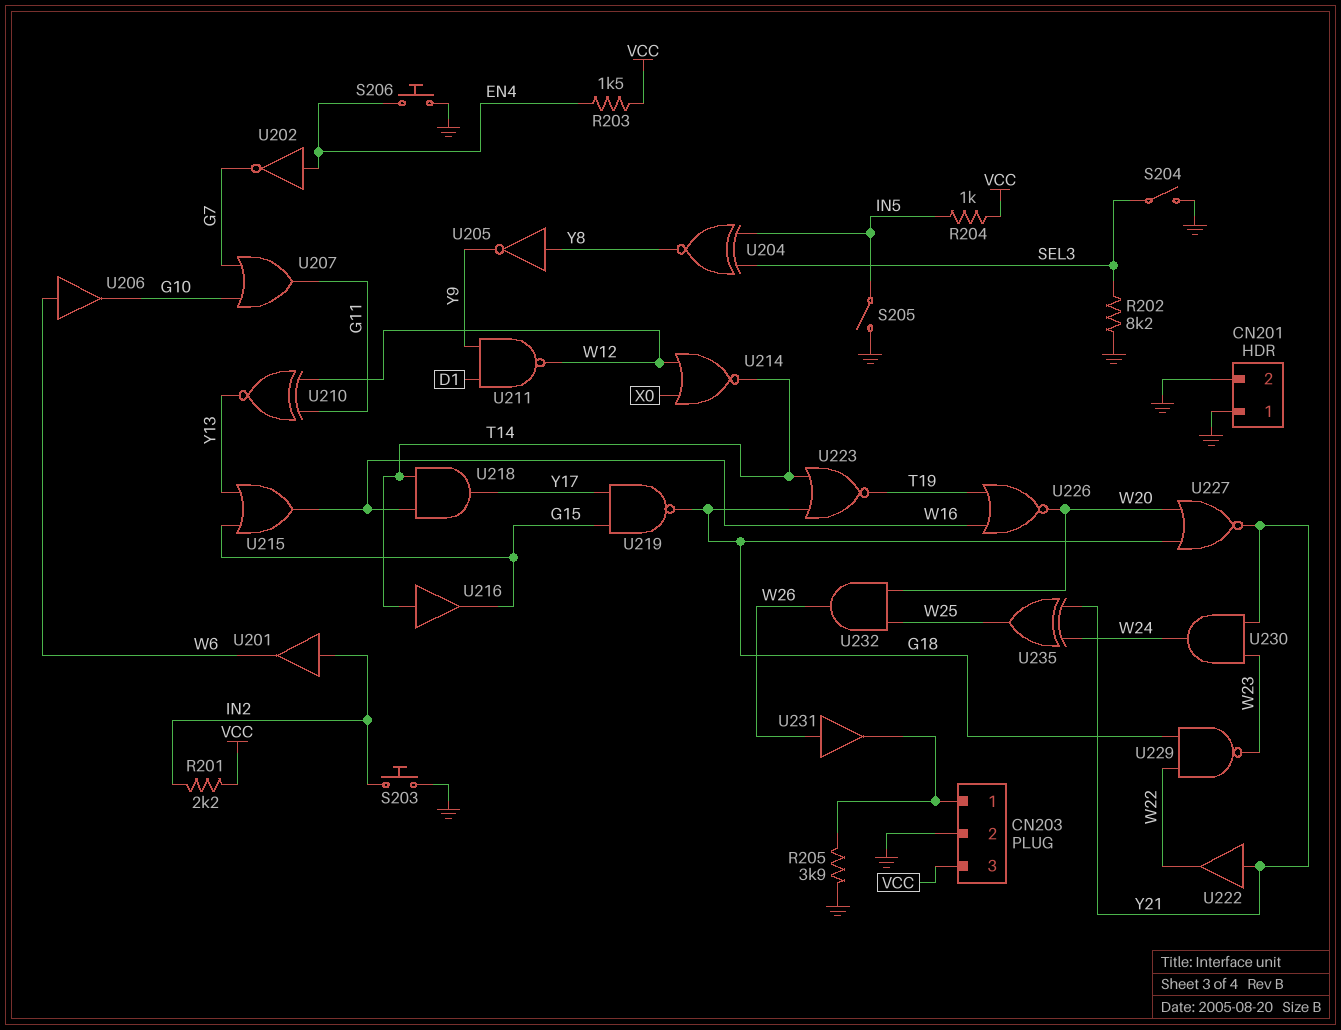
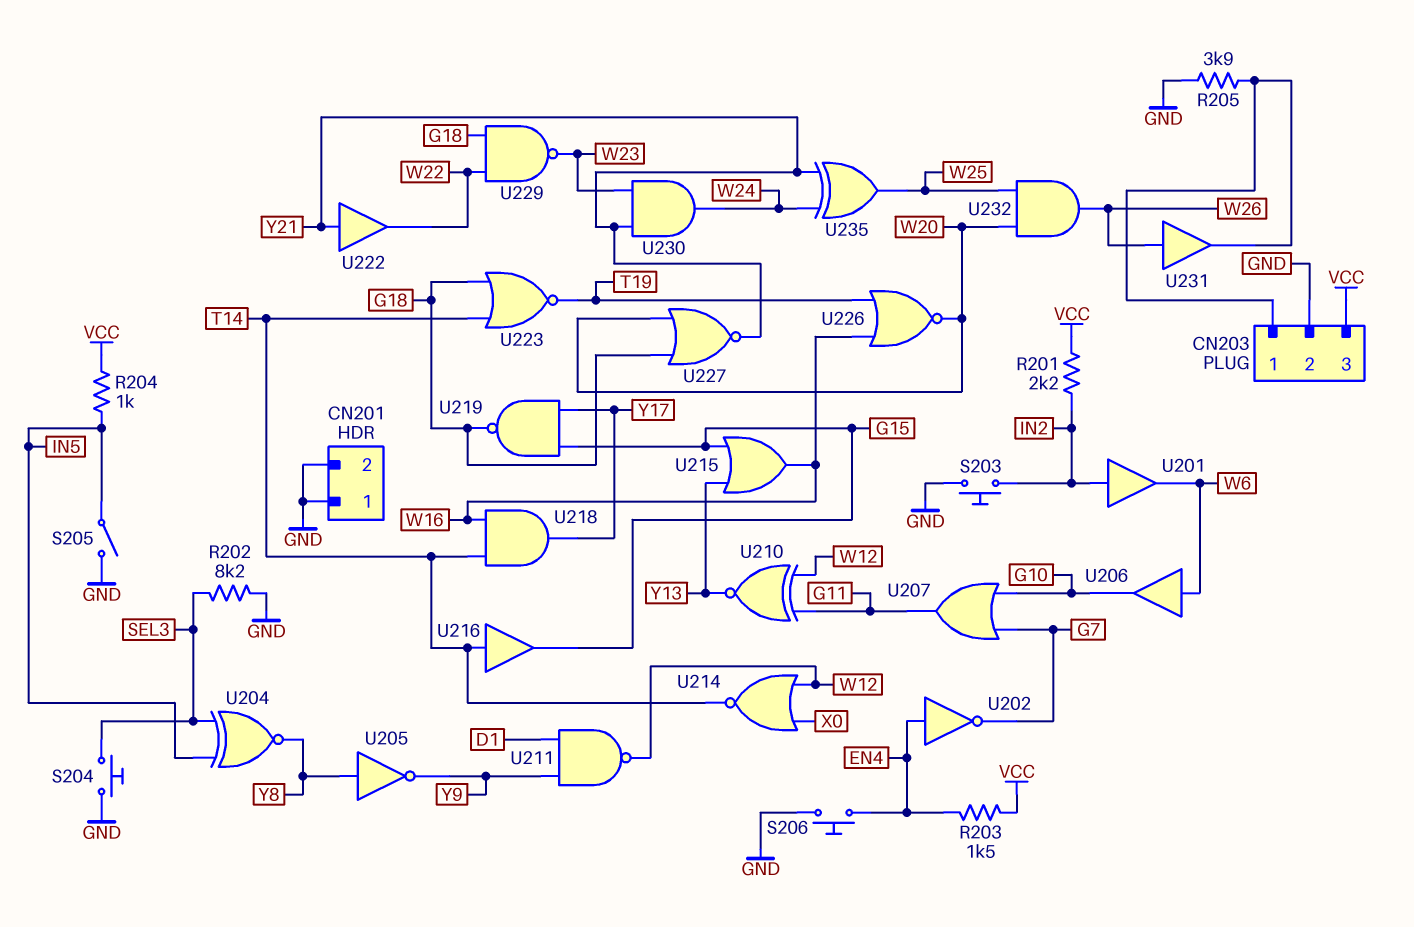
S204: switch (GND, SEL3) -> button (GND, SEL3)

